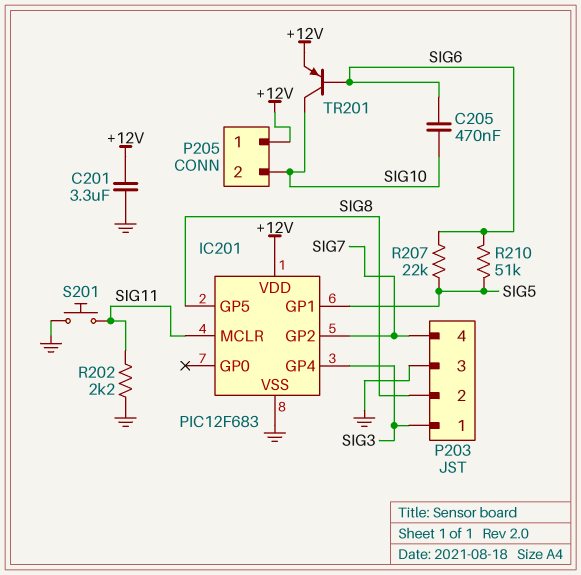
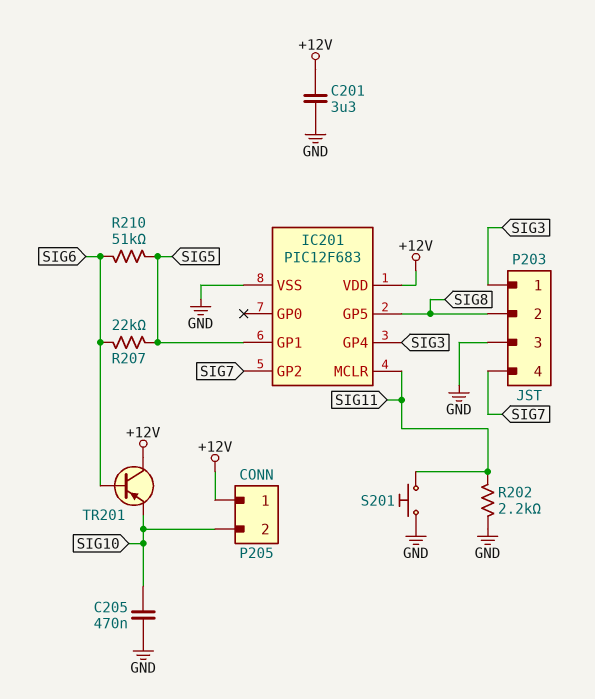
C205: 470nF (SIG6, SIG10) -> 470nF (GND, SIG10)
TR201: PNP (B SIG6, C SIG10, E +12V) -> PNP (B SIG6, C +12V, E SIG10)

